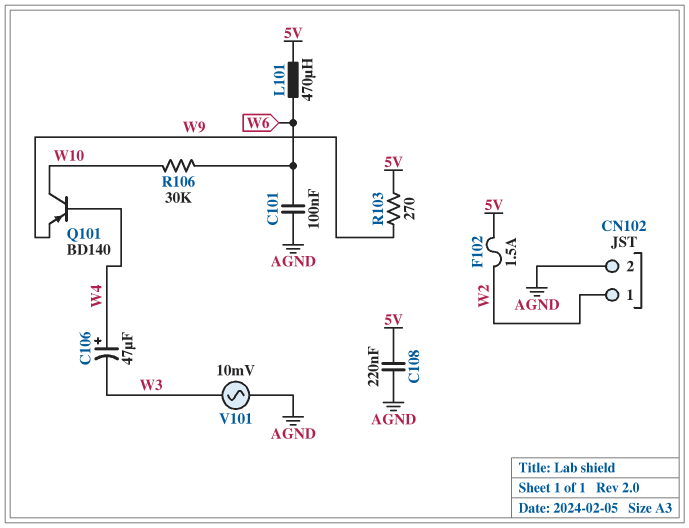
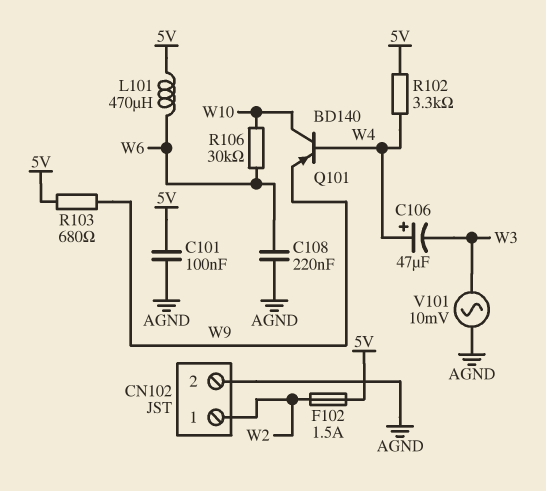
C101: 100nF (AGND, W6) -> 100nF (5V, AGND)
C108: 220nF (5V, AGND) -> 220nF (AGND, W6)
R102: none -> 3.3k (5V, W4)
R103: 270 (5V, W9) -> 680 (5V, W9)

